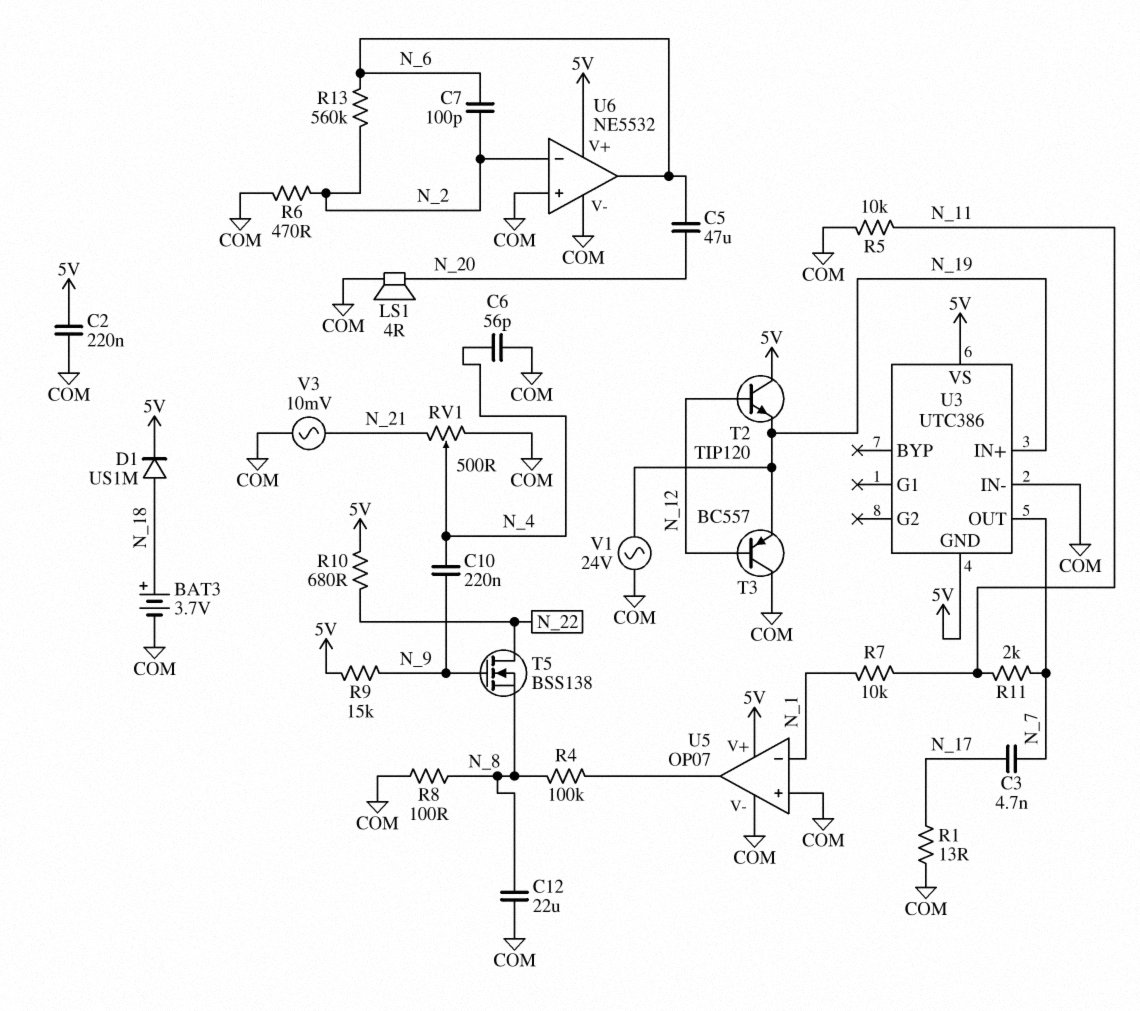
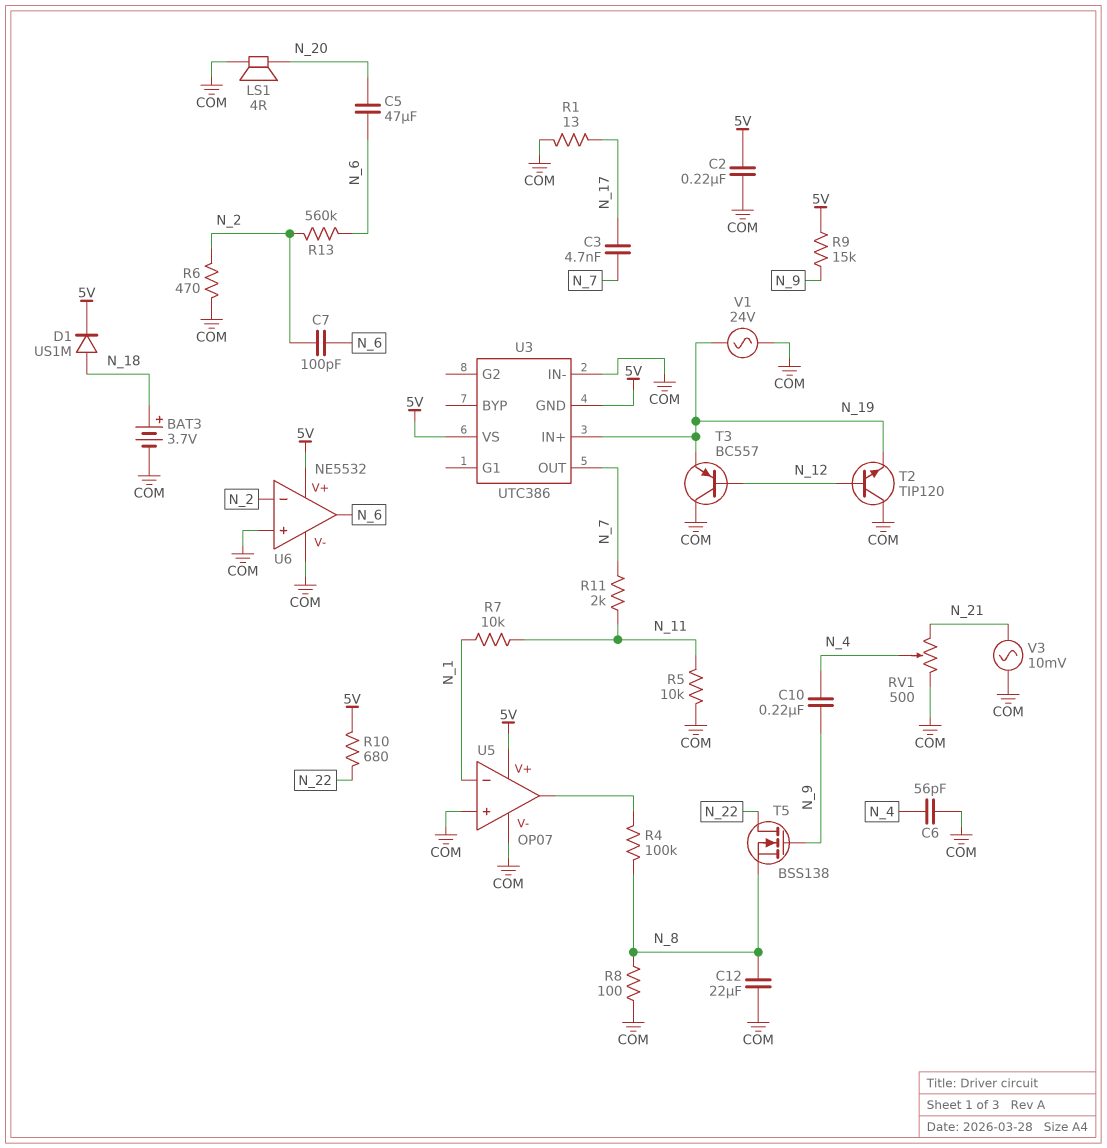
T2: NPN TIP120 (B N_12, C 5V, E N_19) -> NPN TIP120 (B N_12, C COM, E N_19)

